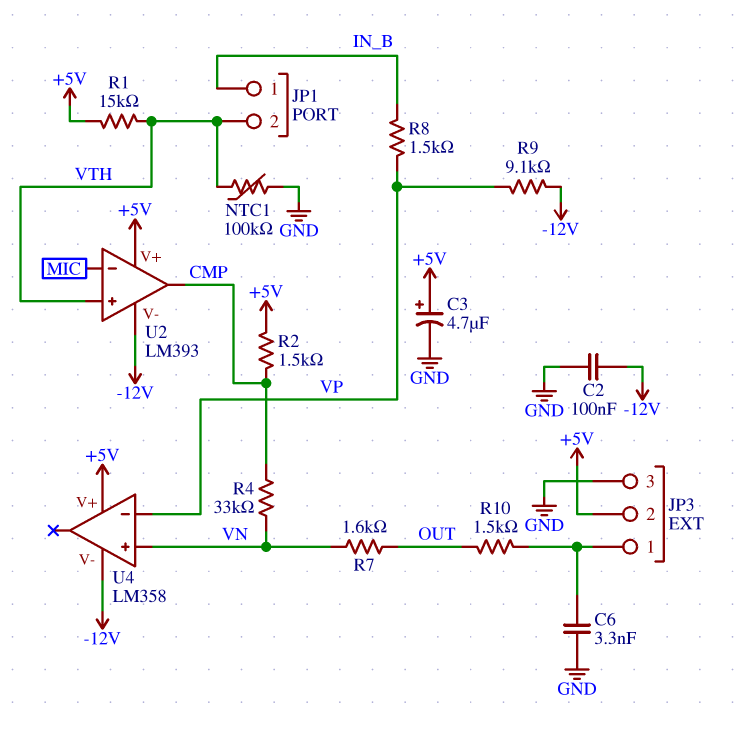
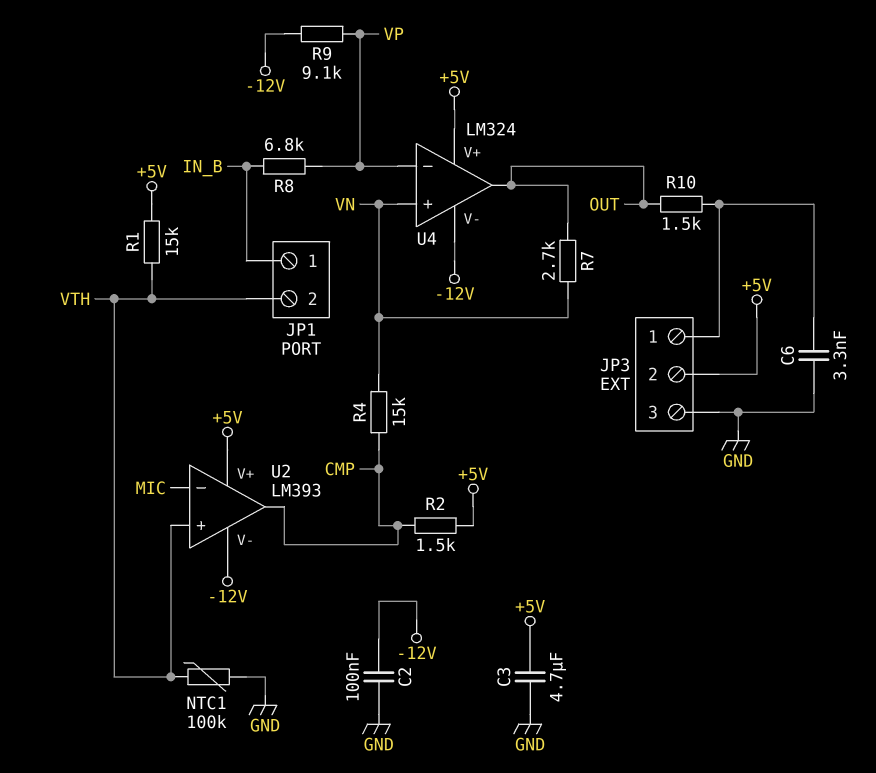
C3: 4.7uF (plus +5V, minus GND) -> 4.7uF (+5V, GND)
R4: 33k (CMP, VN) -> 15k (CMP, VN)
R7: 1.6k (OUT, VN) -> 2.7k (OUT, VN)
R8: 1.5k (IN_B, VP) -> 6.8k (IN_B, VP)
U4: LM358 -> LM324
U4 pin out: none -> OUT

